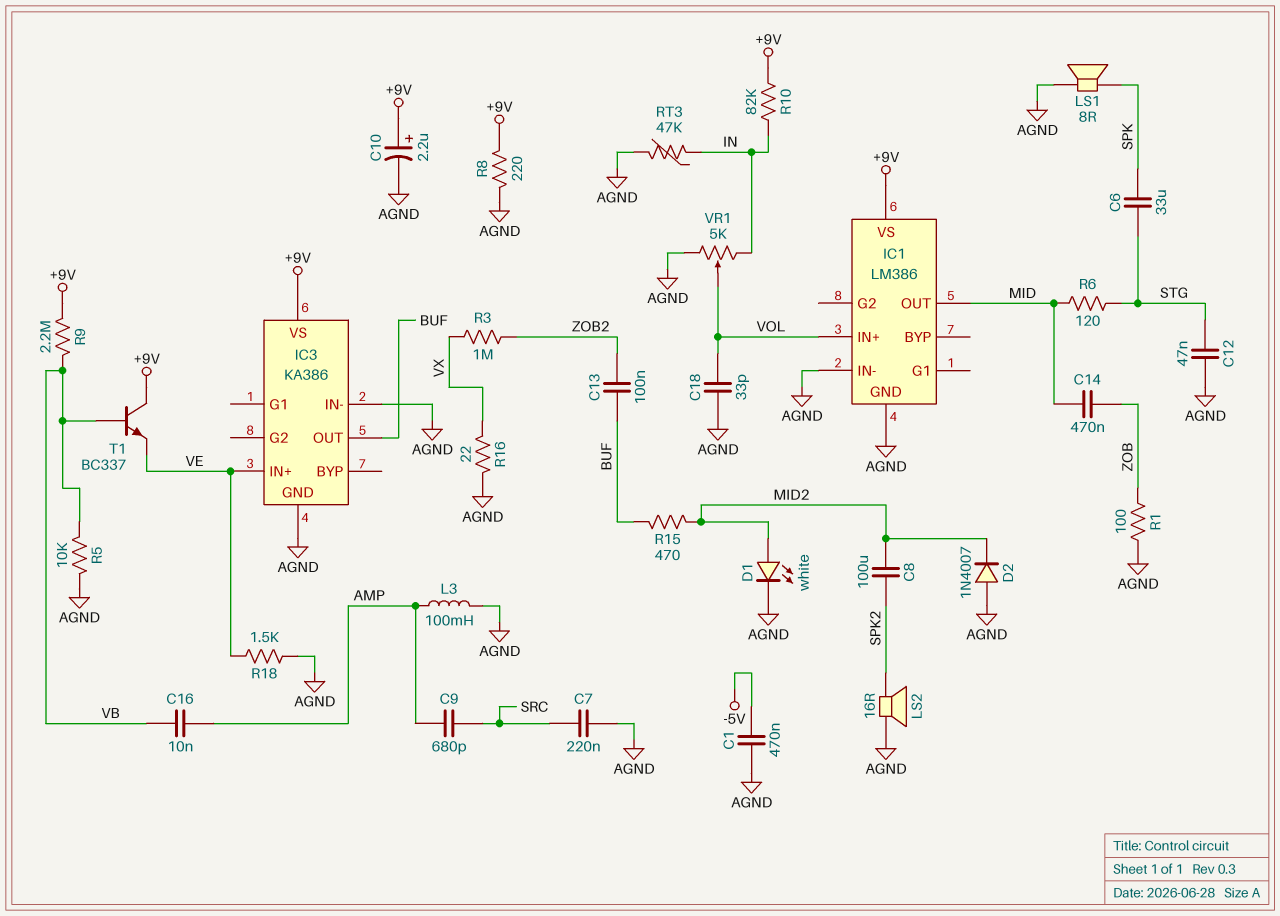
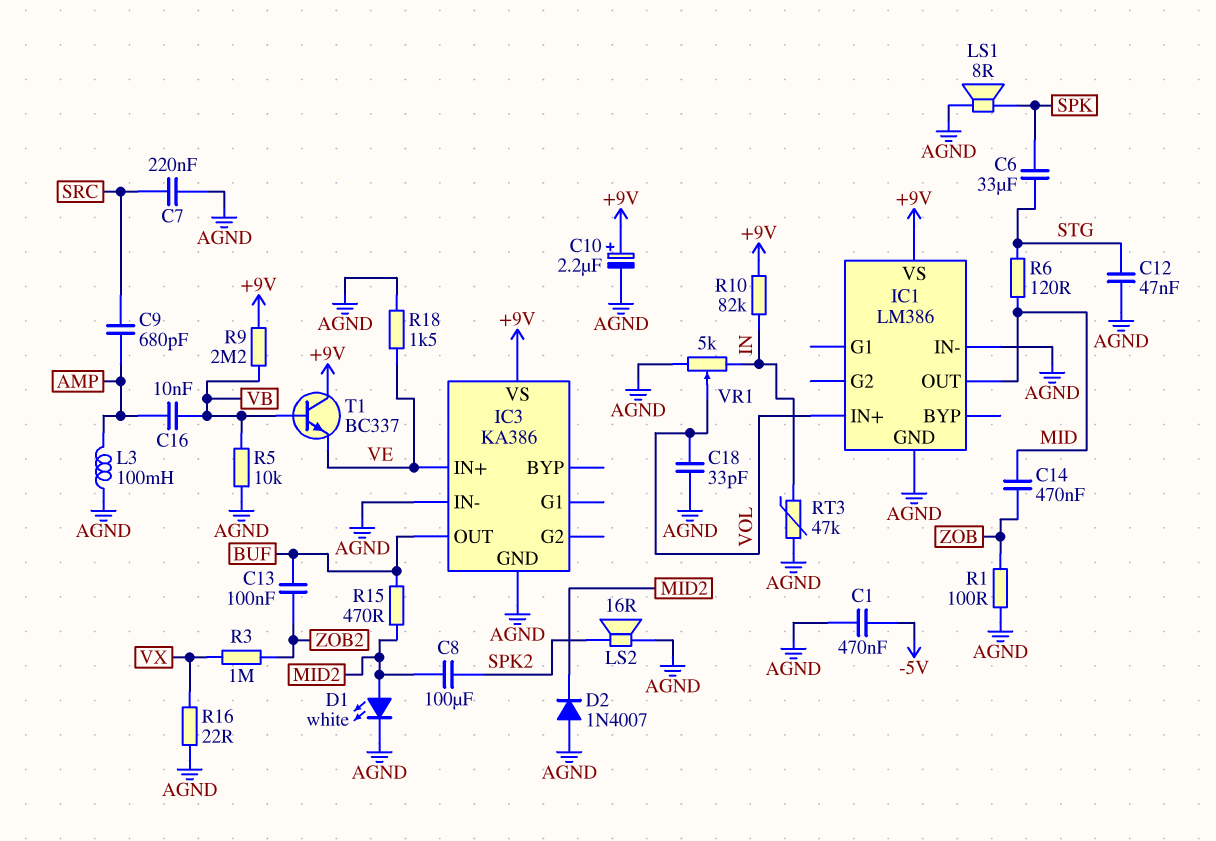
R8: 220 (+9V, AGND) -> none

